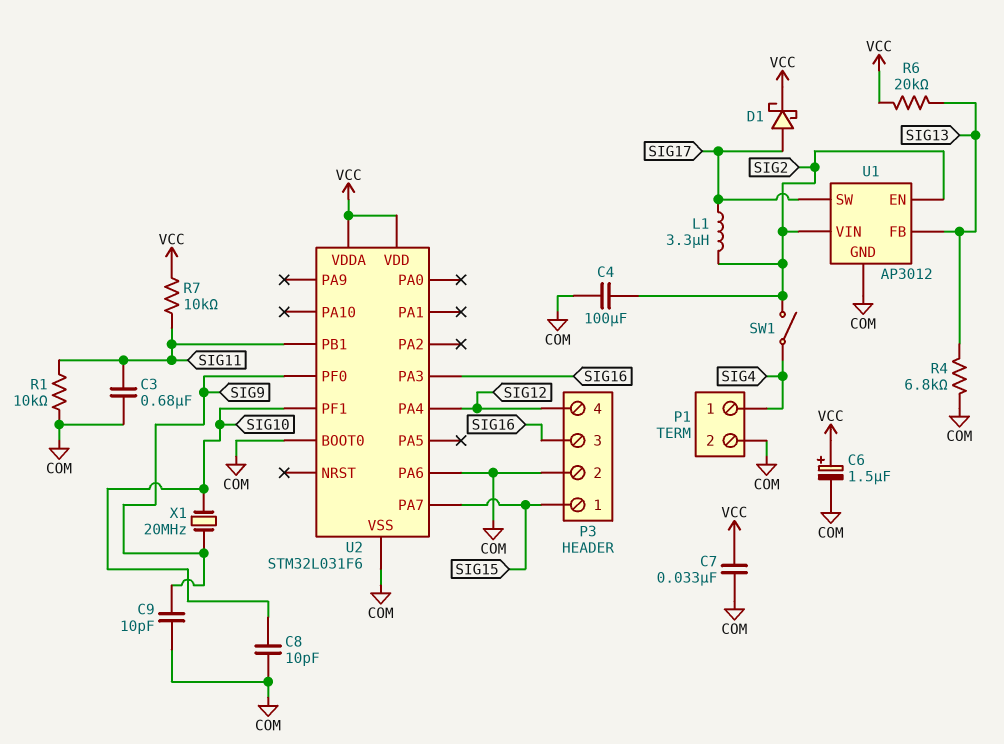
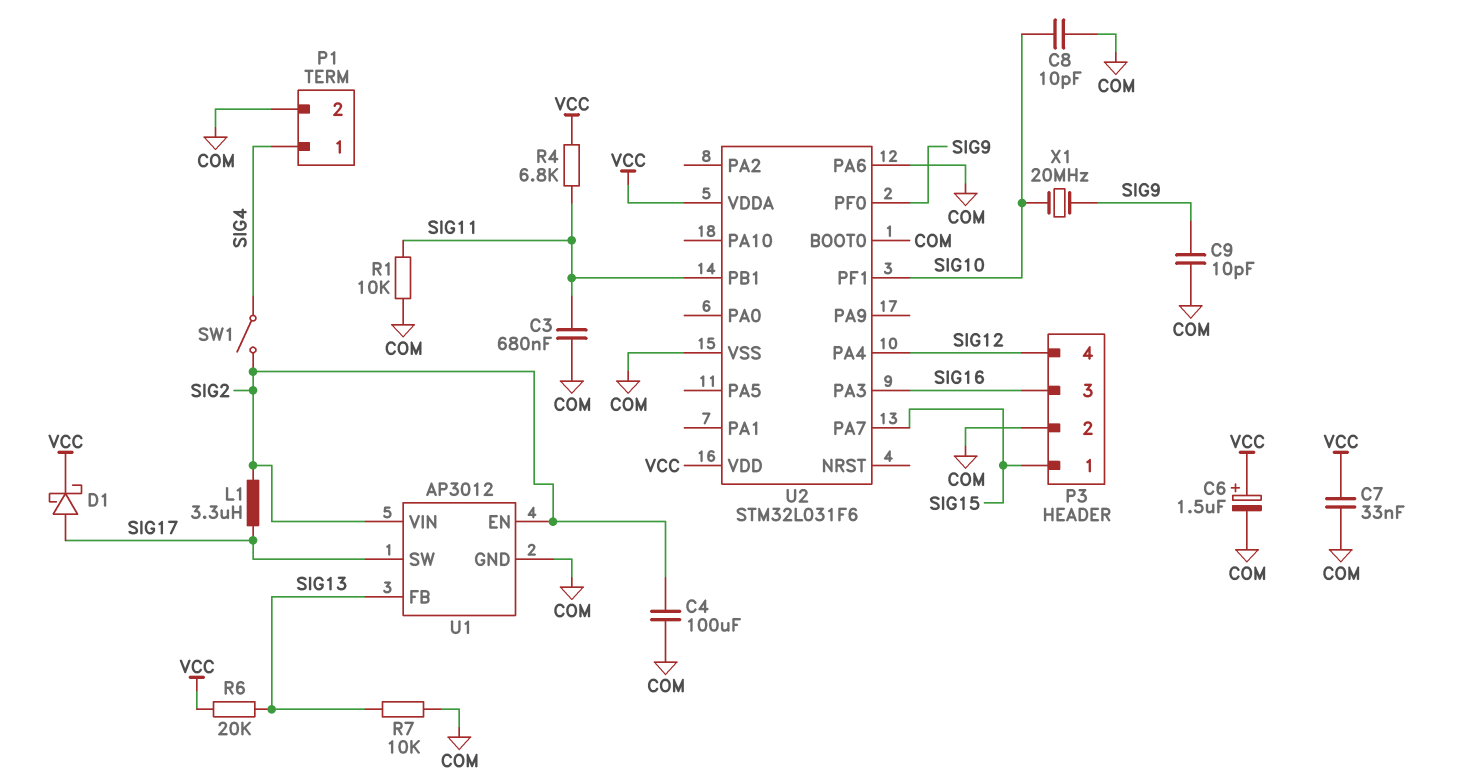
R4: 6.8k (COM, SIG13) -> 6.8k (SIG11, VCC)
R7: 10k (SIG11, VCC) -> 10k (COM, SIG13)

